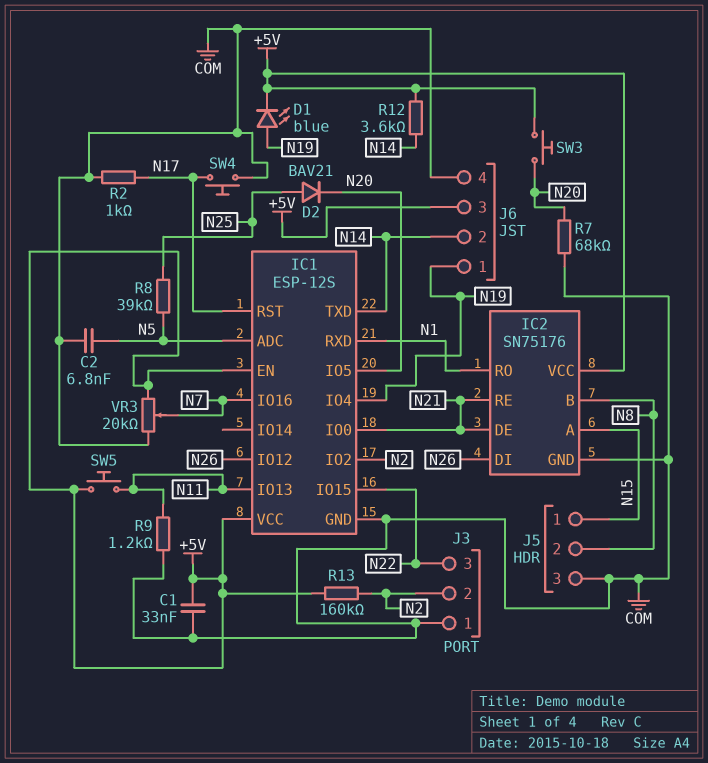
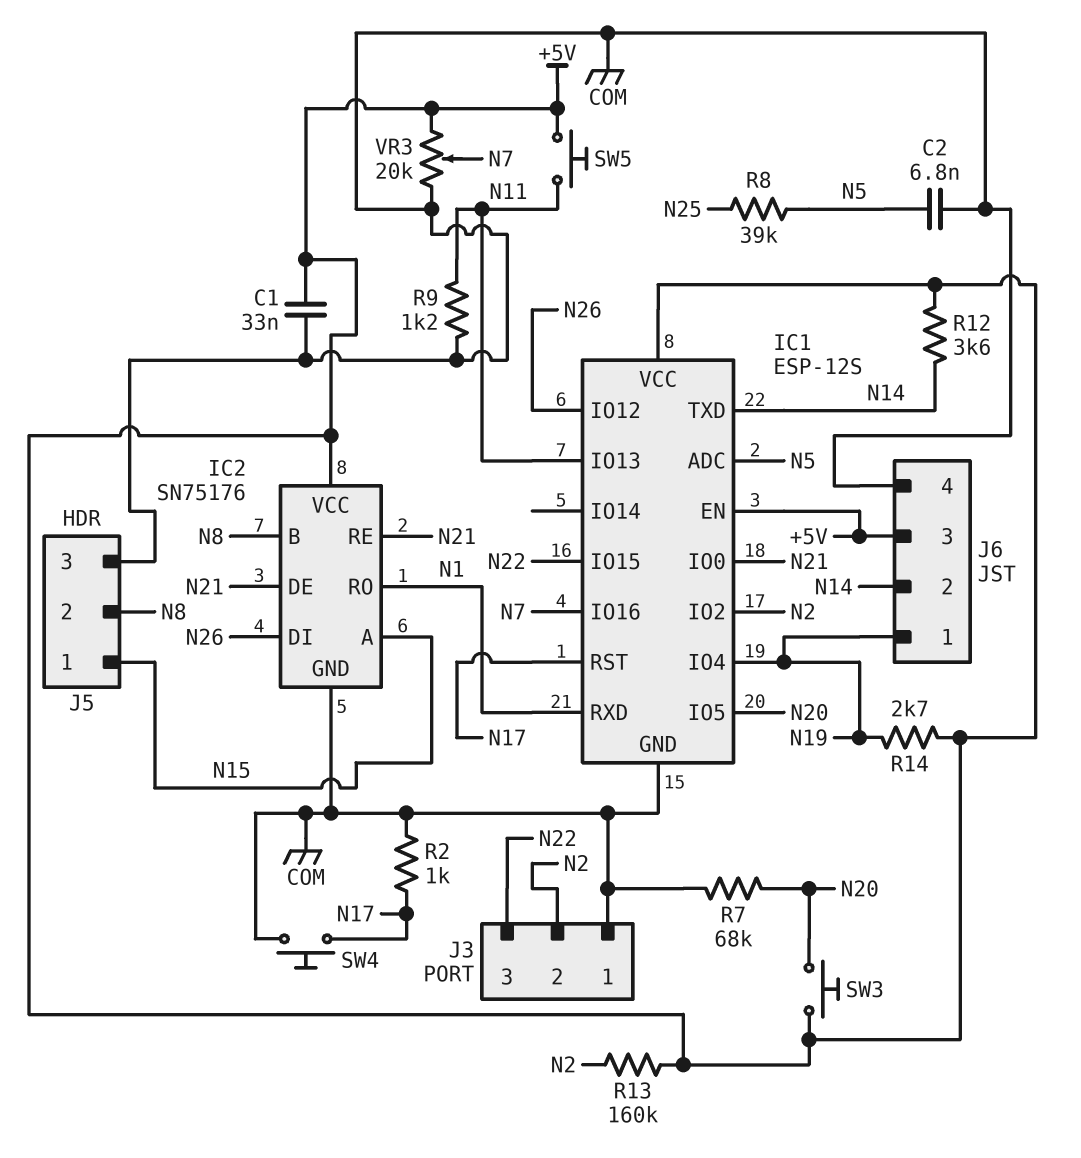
D1: LED blue (A N19, K +5V) -> none
D2: diode BAV21 (A N25, K N20) -> none
R14: none -> 2.7k (+5V, N19)

